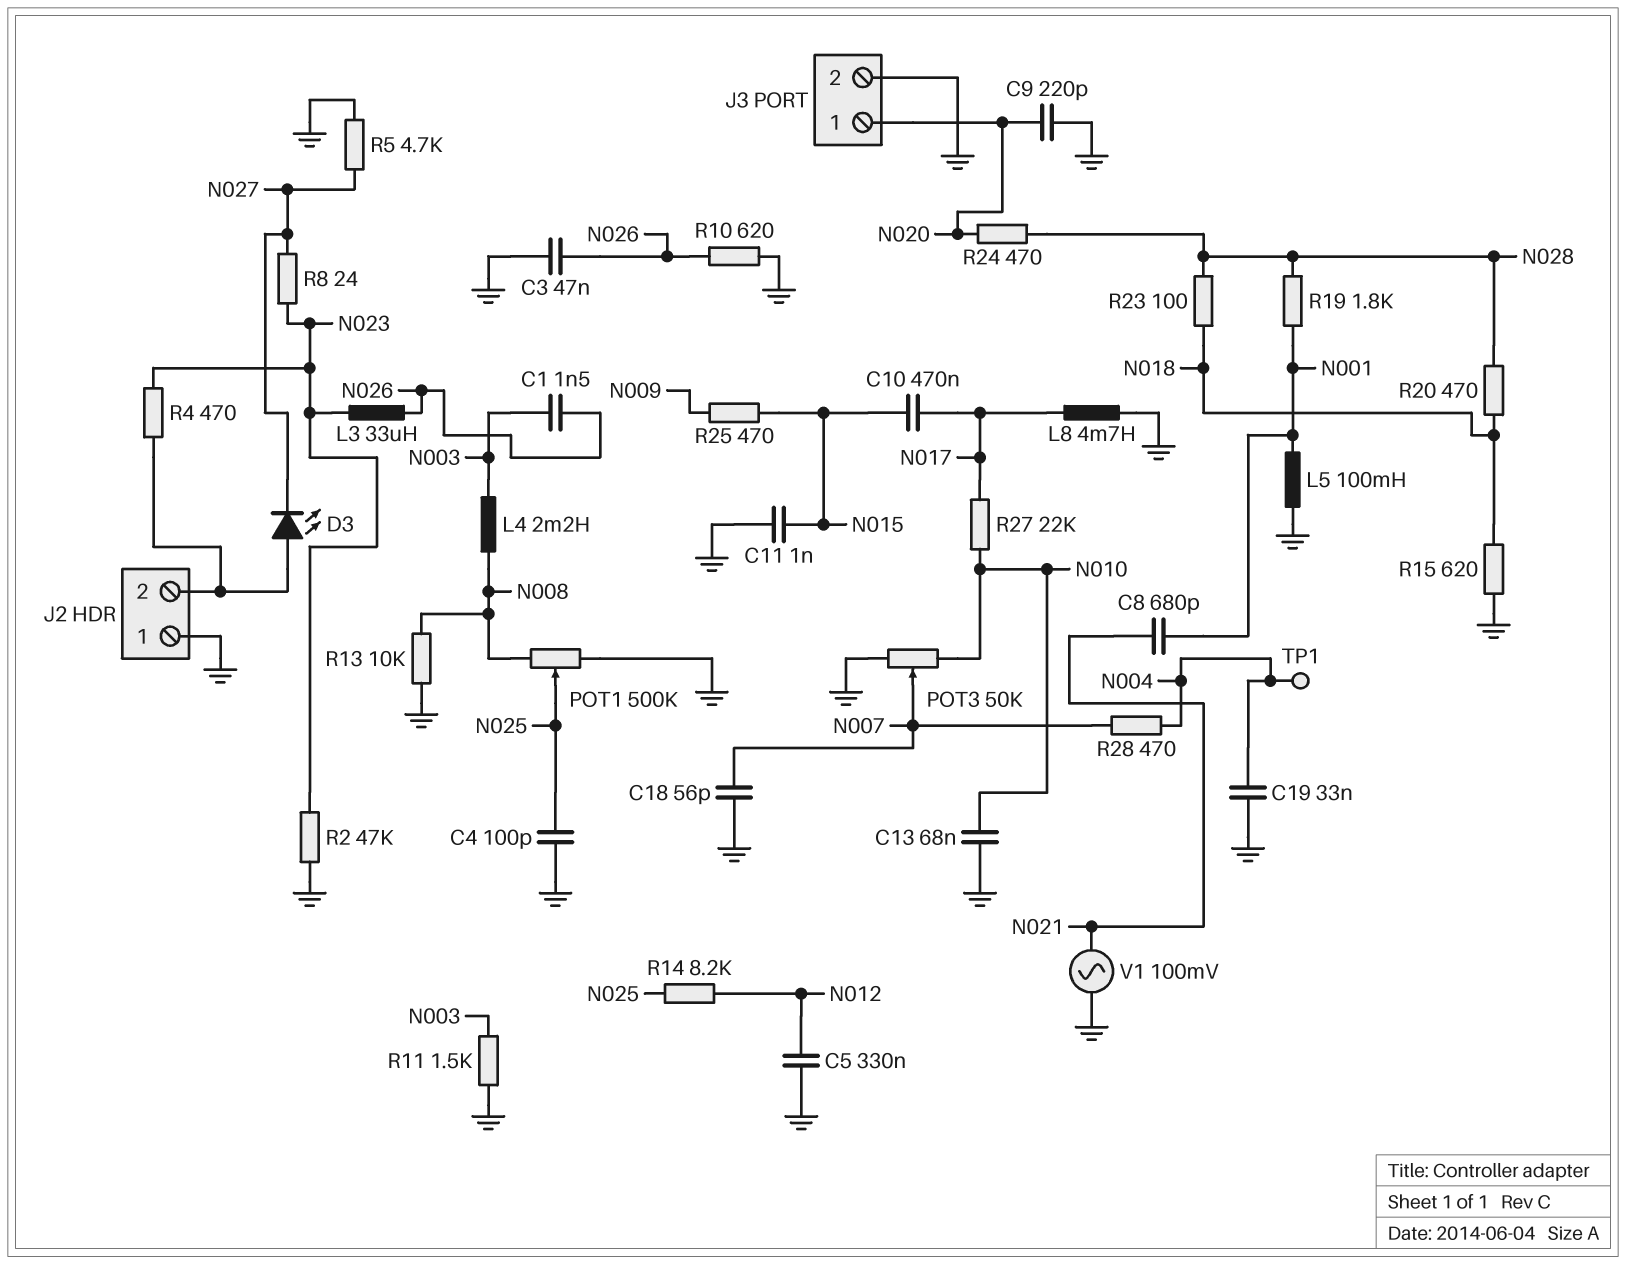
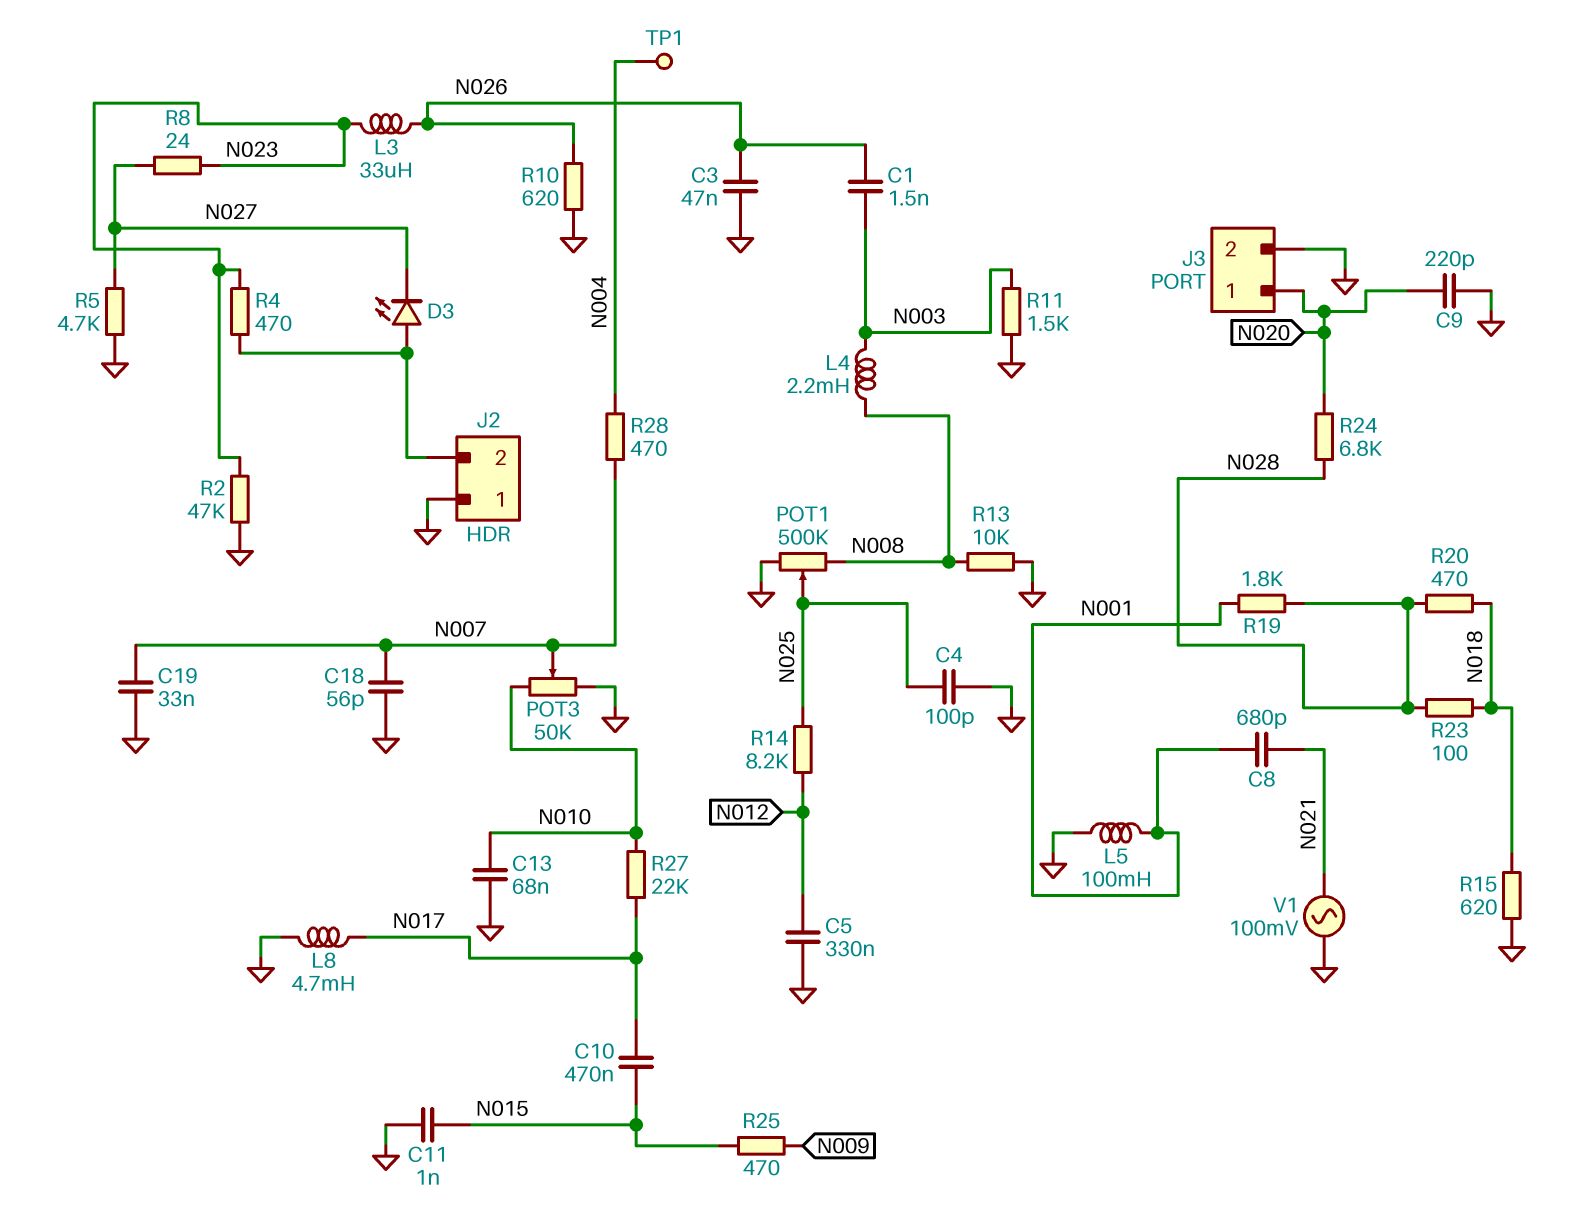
C19: 33nF (GND, N004) -> 33nF (GND, N007)
R24: 470 (N020, N028) -> 6.8k (N020, N028)

